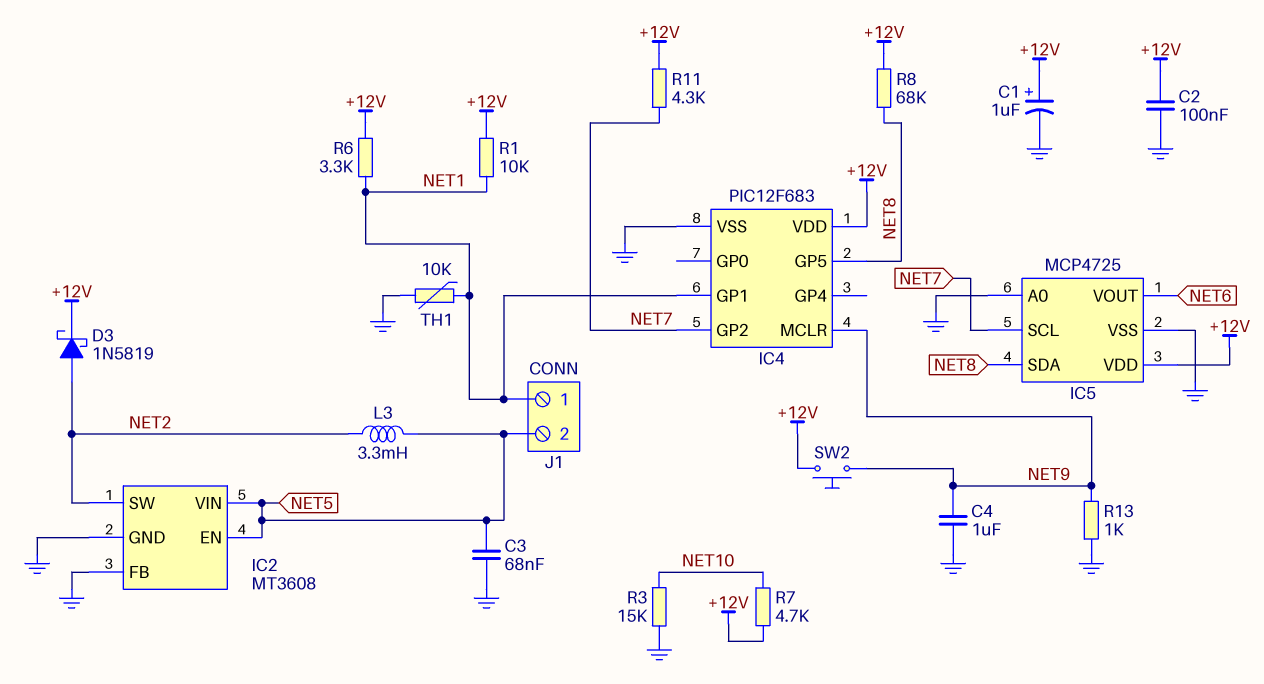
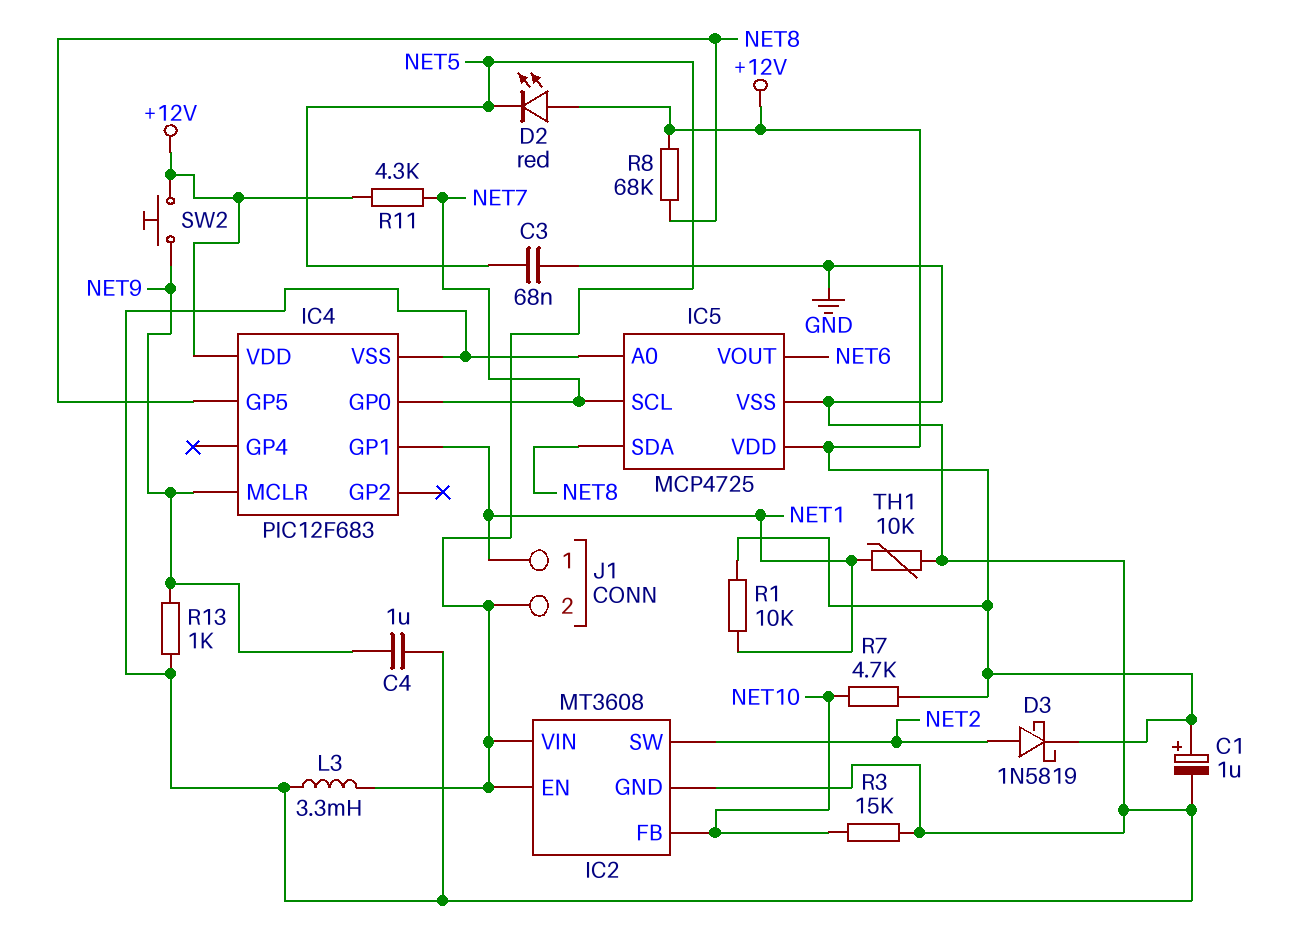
C2: 100nF (+12V, GND) -> none
D2: none -> LED red (A +12V, K NET5)
IC2 pin FB: GND -> NET10
IC4 pin GP0: none -> NET7
IC4 pin GP2: NET7 -> none
L3: 3.3mH (NET2, NET5) -> 3.3mH (GND, NET5)
R6: 3.3k (+12V, NET1) -> none

